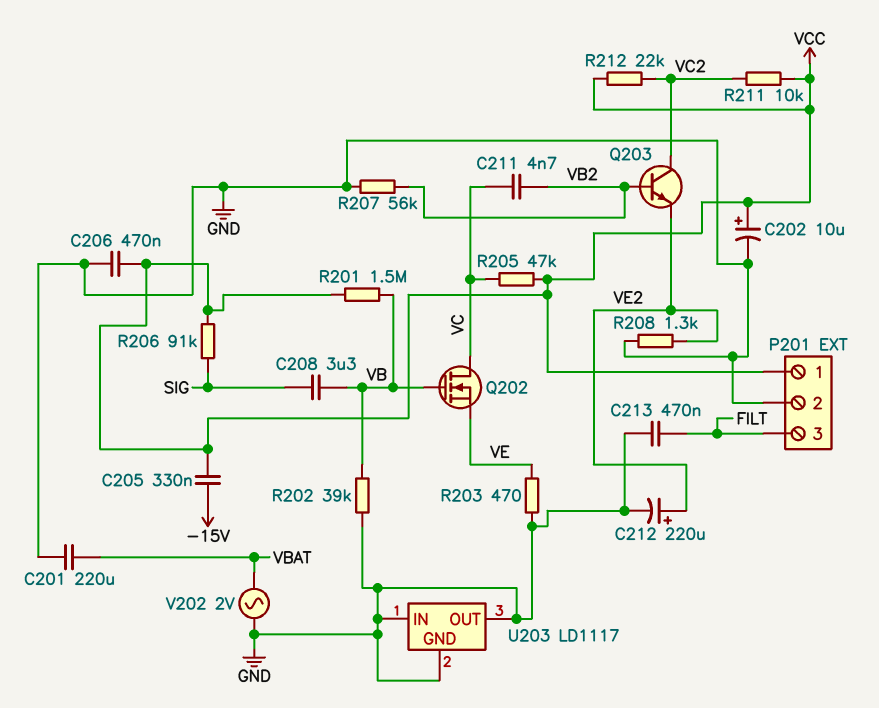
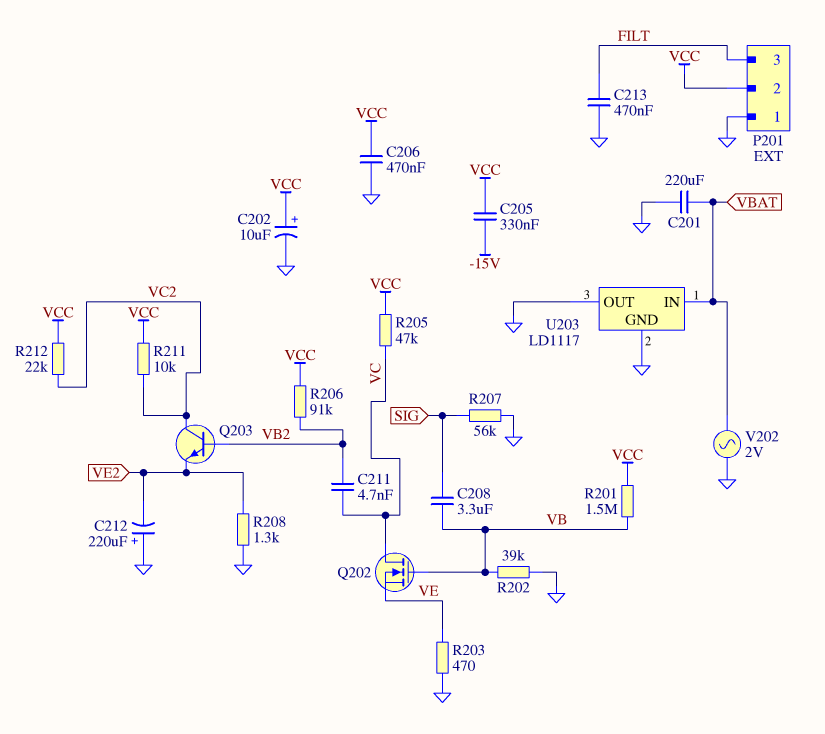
C212: 220uF (plus VE2, minus GND) -> 220uF (plus GND, minus VE2)
P201 pin 1: VCC -> GND
P201 pin 2: GND -> VCC
R206: 91k (SIG, VCC) -> 91k (VB2, VCC)
R207: 56k (GND, VB2) -> 56k (GND, SIG)
U203 pin IN: GND -> VBAT

